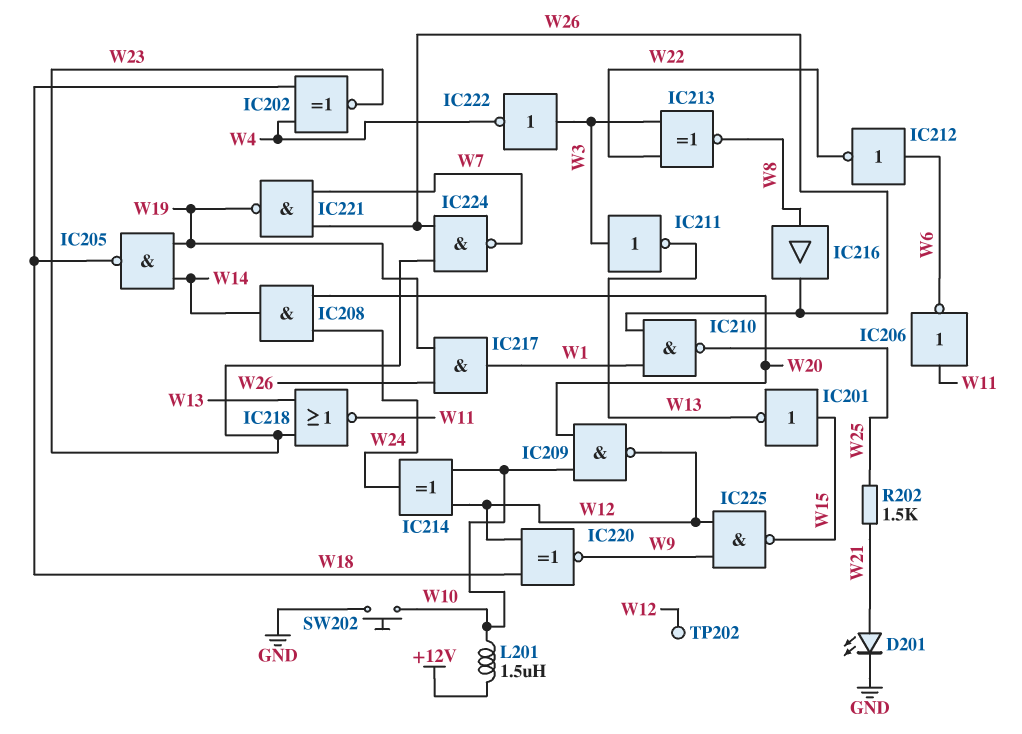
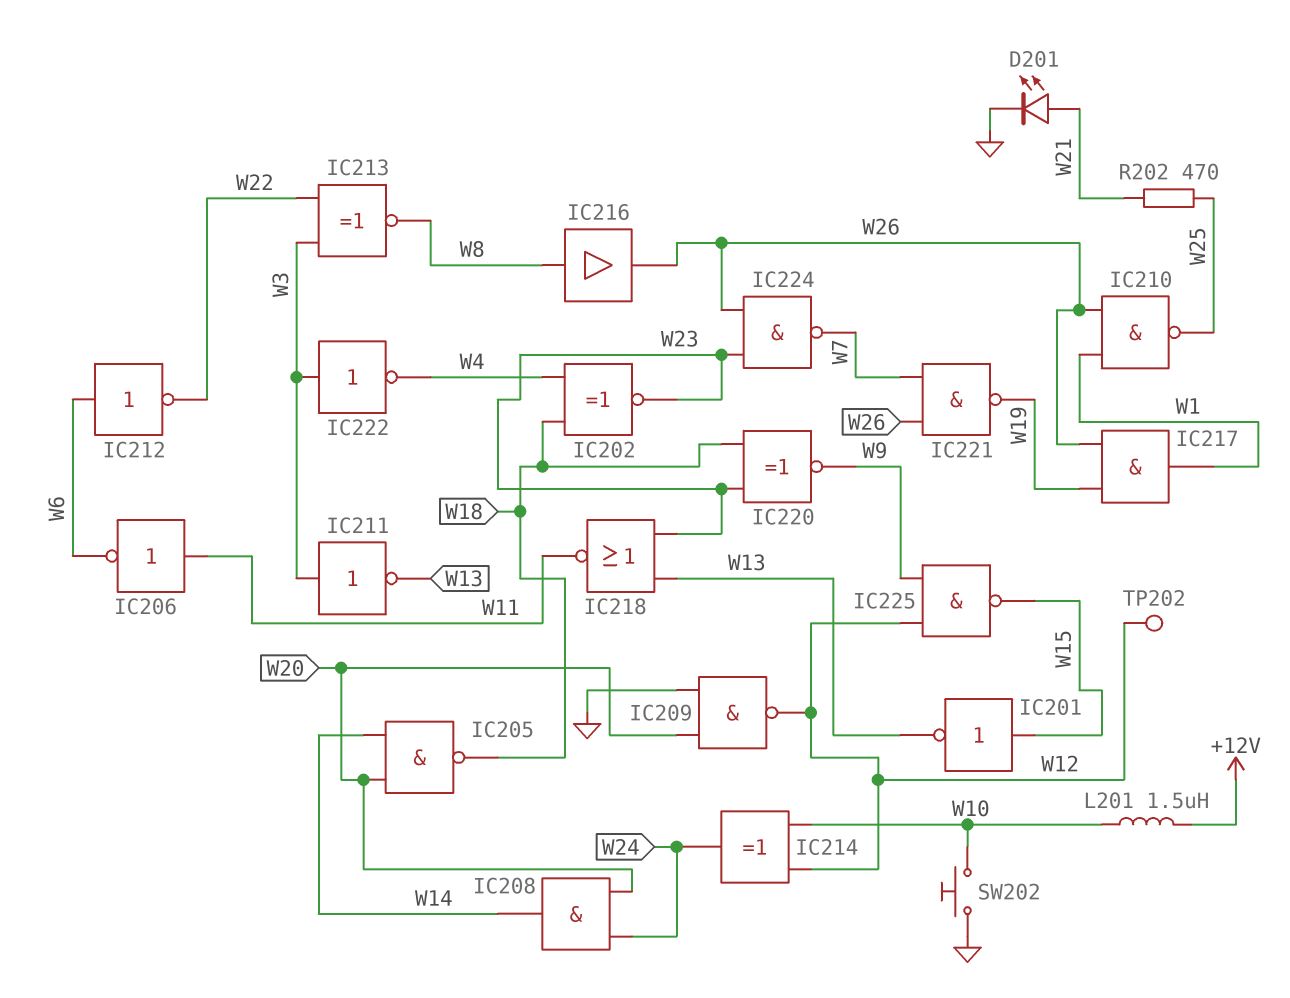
IC205: NAND (in W14, in W19, out W18) -> NAND (in W14, in W20, out W18)
IC209: NAND (in W10, in W20, out W12) -> NAND (in GND, in W20, out W12)
IC220: XNOR (in W12, in W18, out W9) -> XNOR (in W18, in W23, out W9)
R202: 1.5k (W21, W25) -> 470 (W21, W25)

